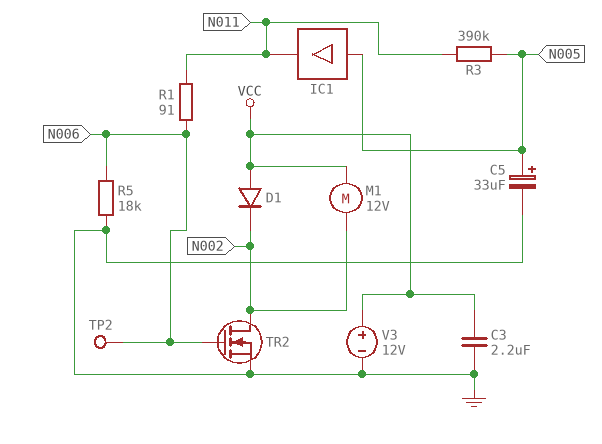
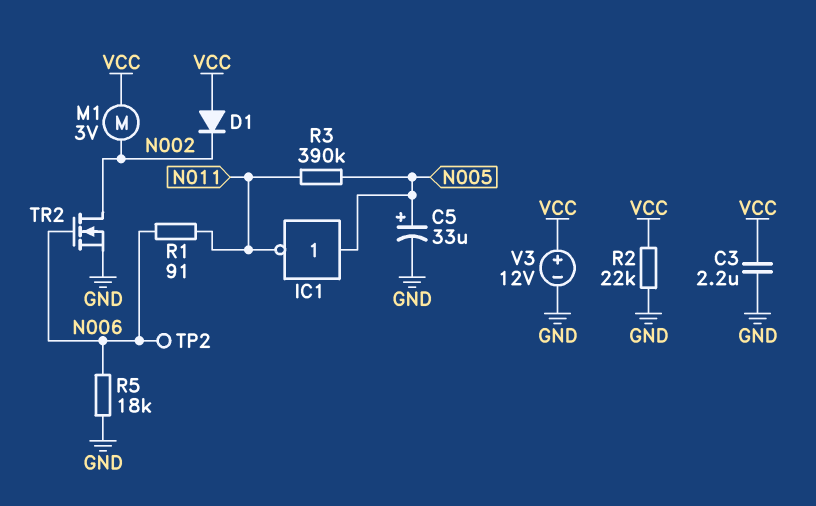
IC1: buffer (in N005, out N011) -> NOT (in N005, out N011)
M1: motor 12V (N002, VCC) -> motor 3V (N002, VCC)
R2: none -> 22k (GND, VCC)

